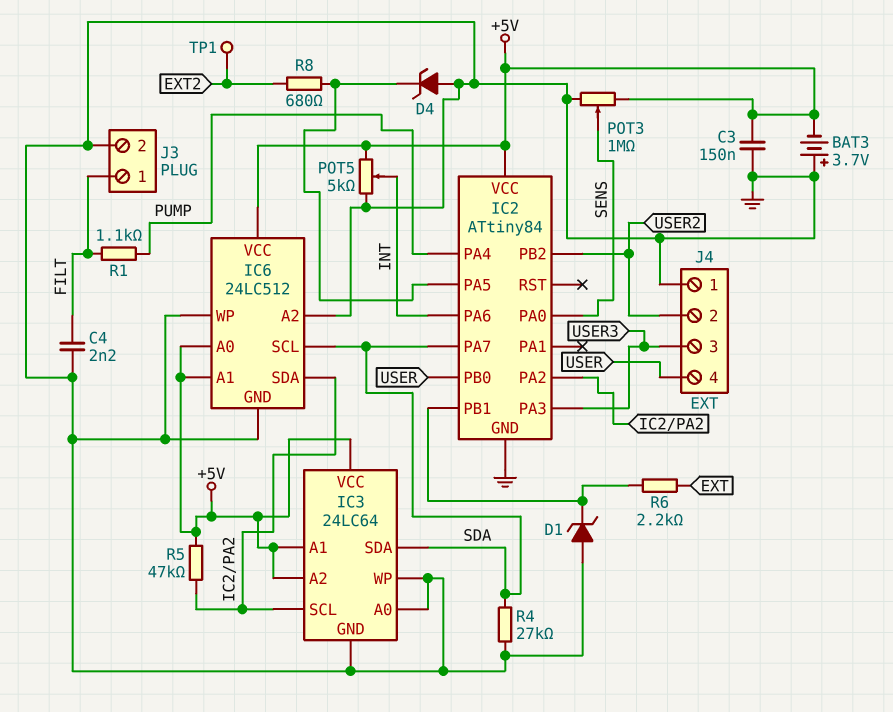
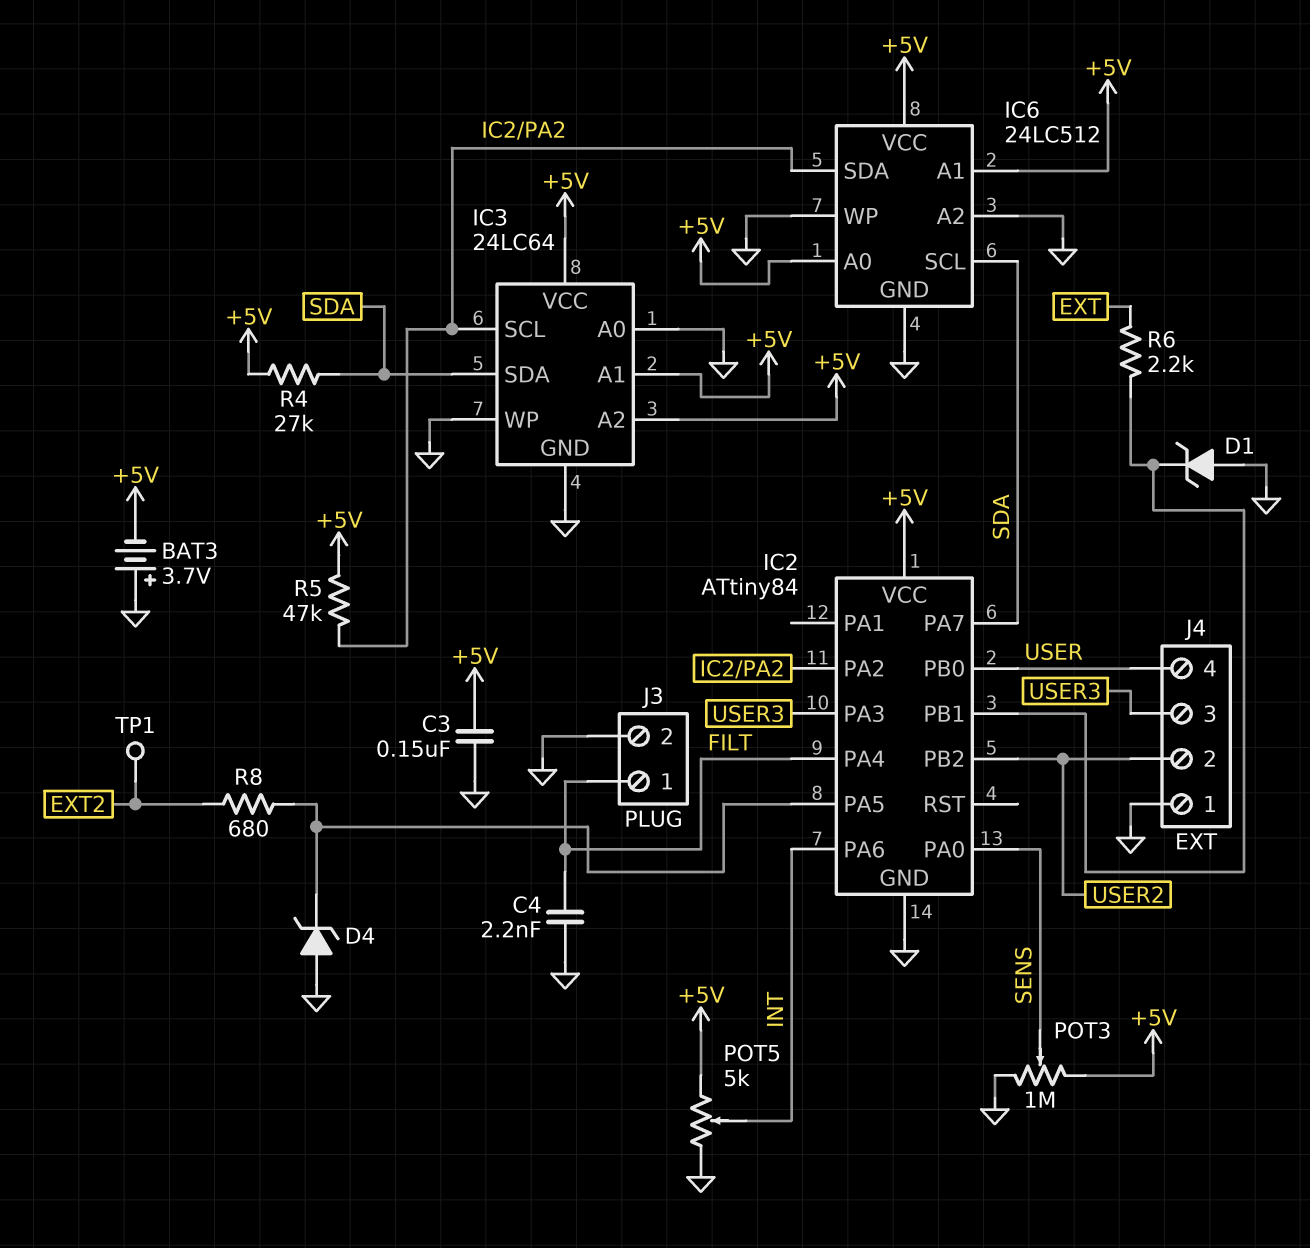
IC2 pin PA4: PUMP -> FILT
R1: 1.1k (FILT, PUMP) -> none
R4: 27k (GND, SDA) -> 27k (+5V, SDA)

